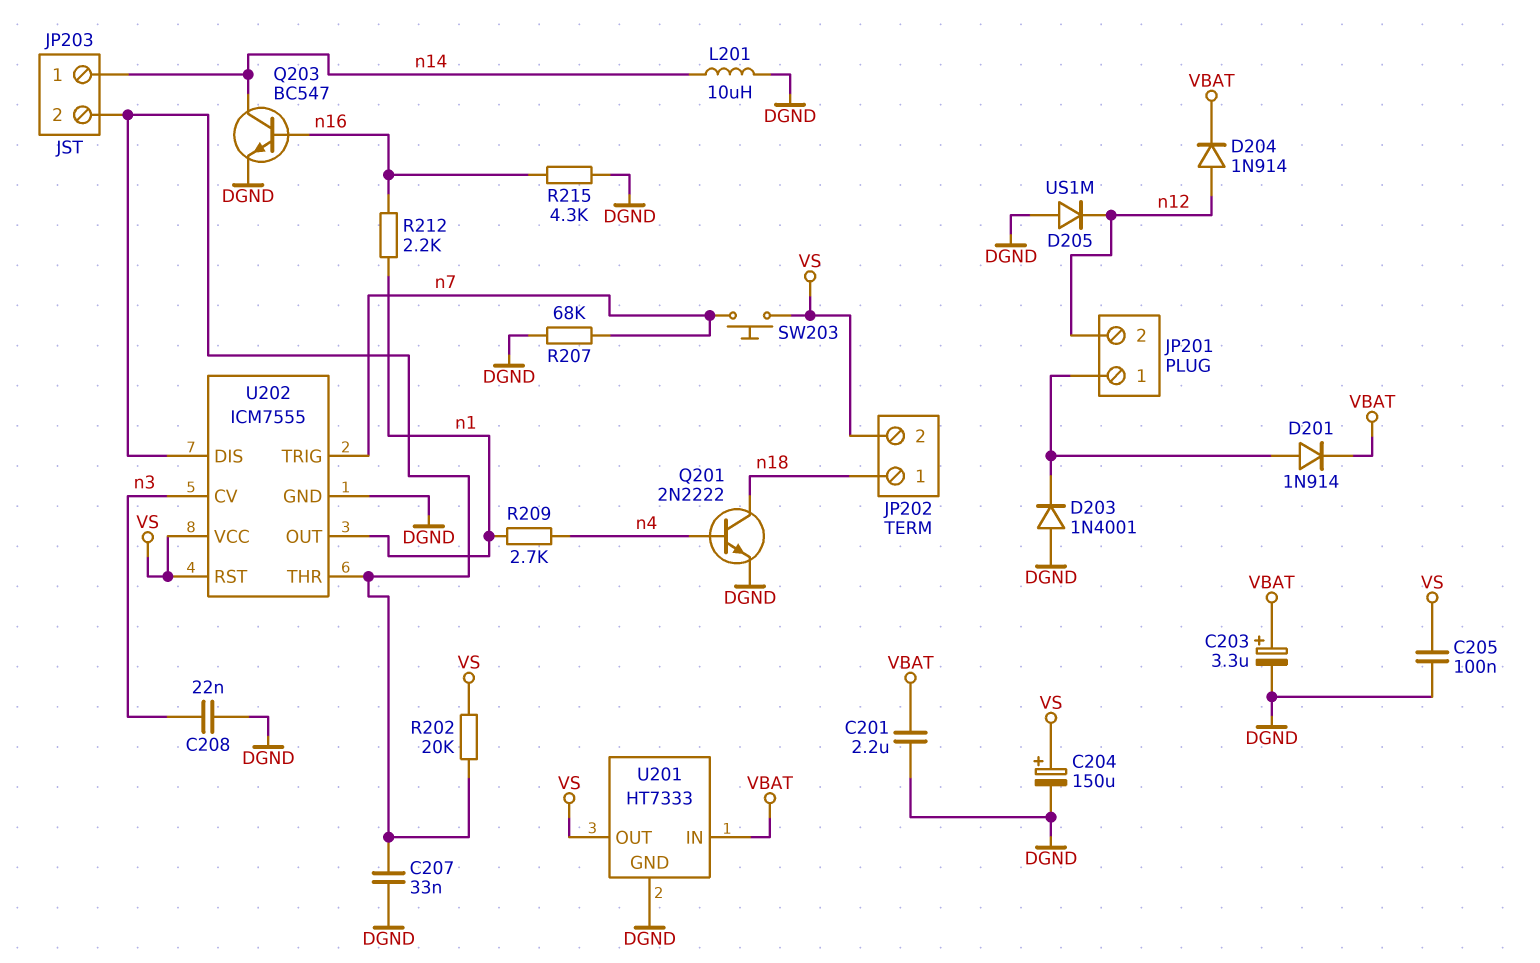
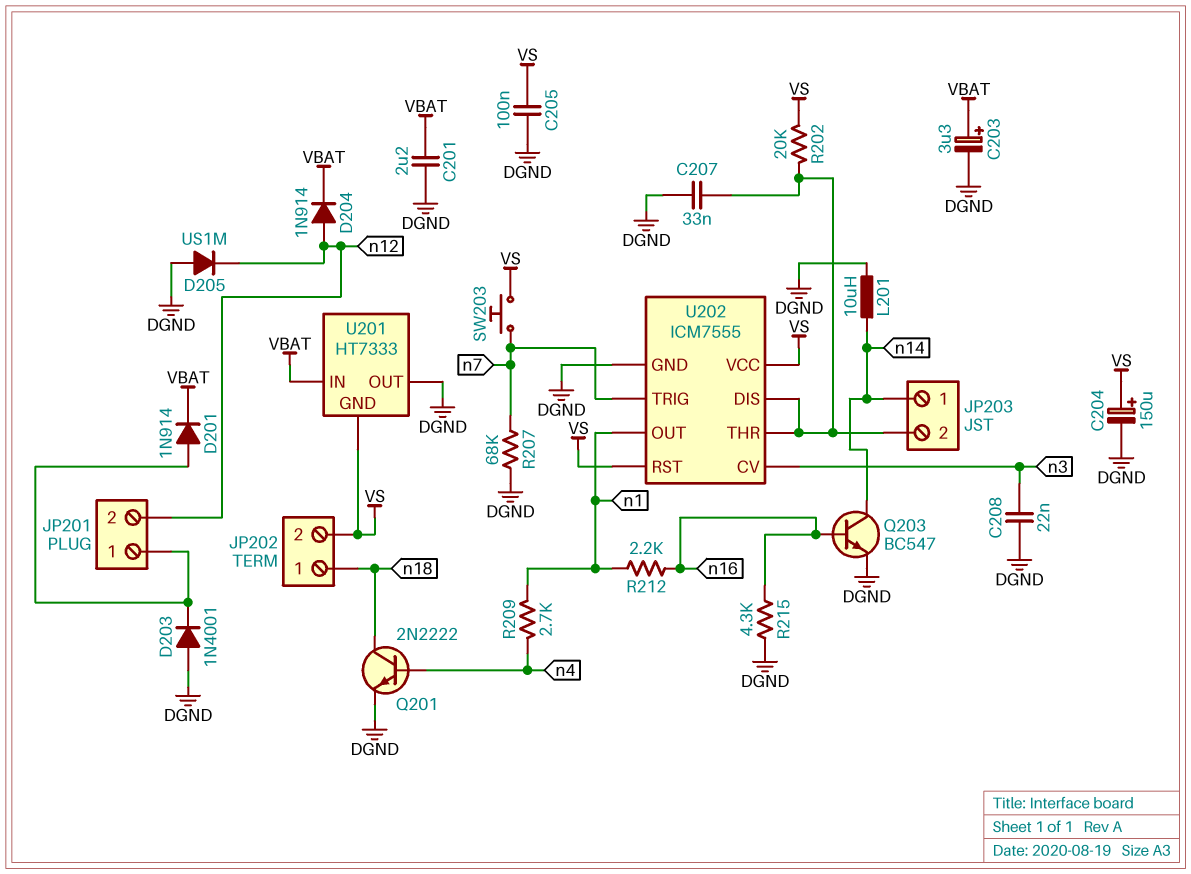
U201 pin GND: DGND -> VS
U201 pin OUT: VS -> DGND

